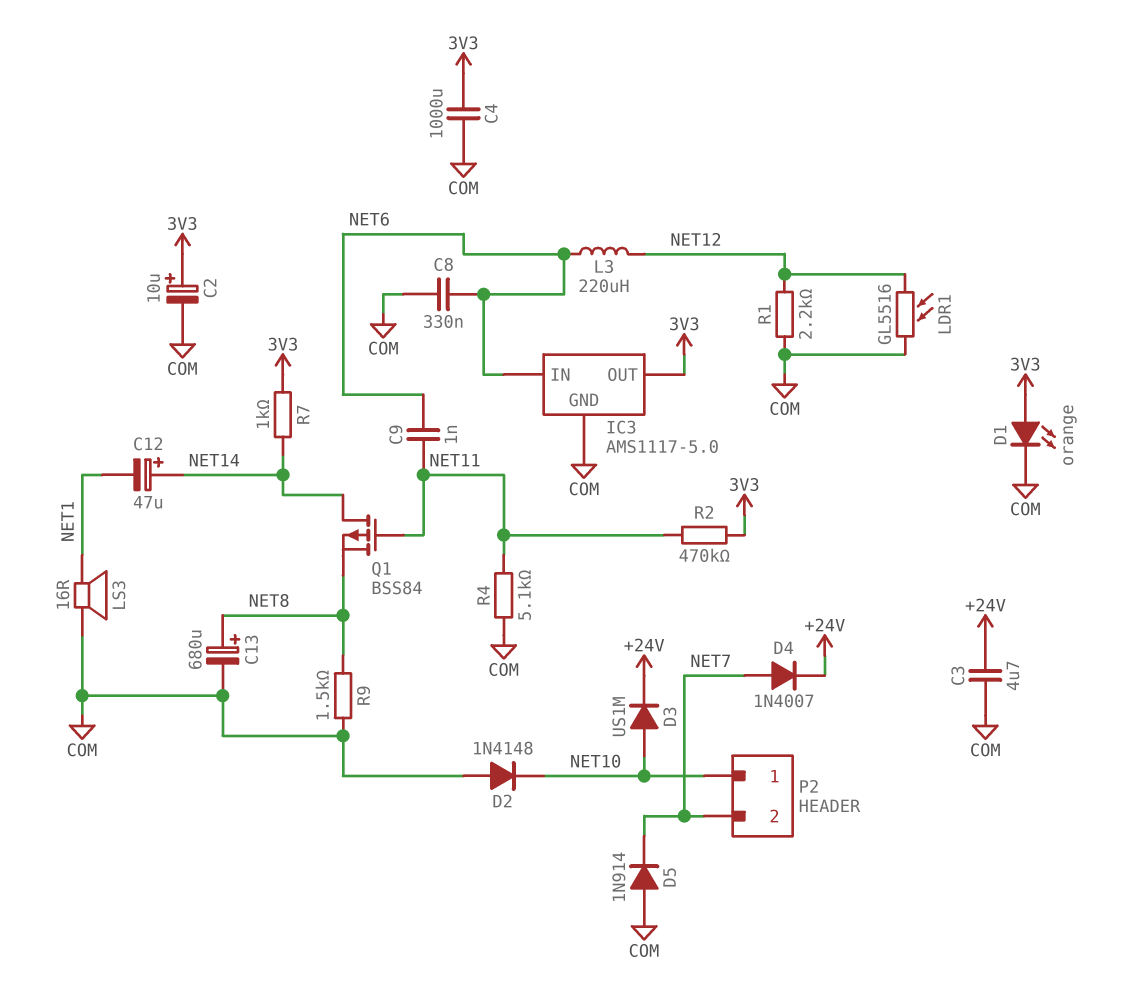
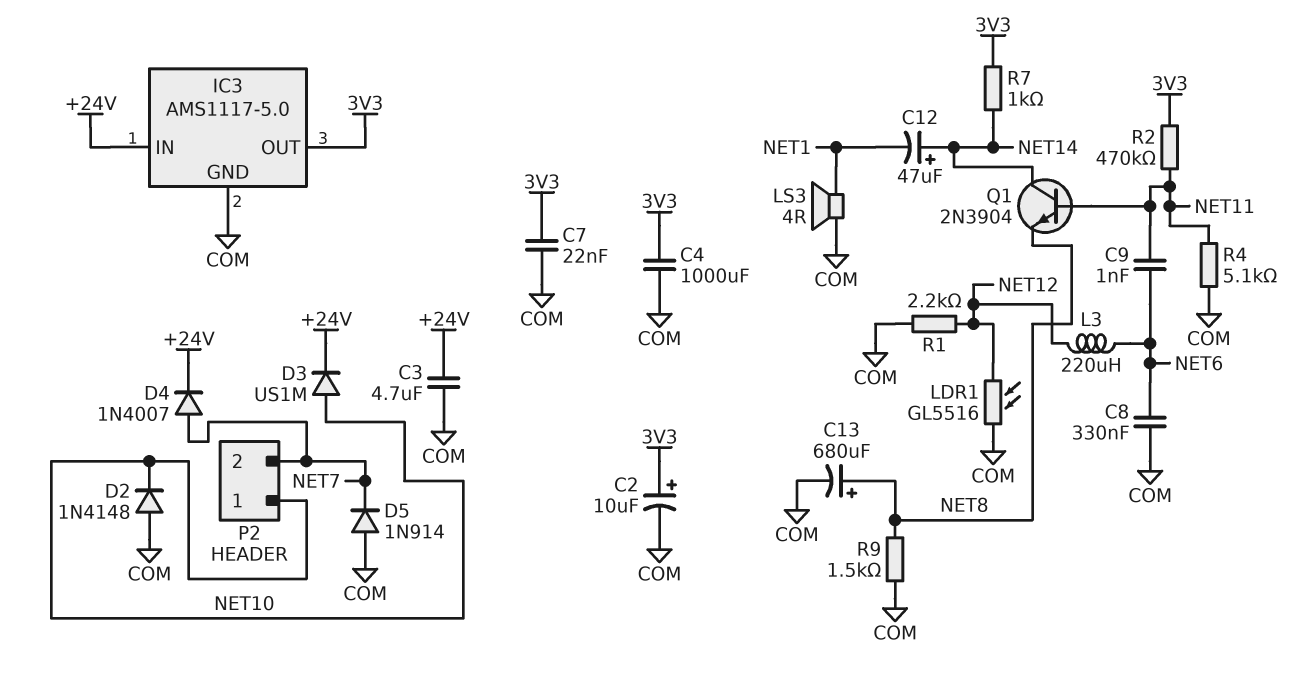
C7: none -> 22nF (3V3, COM)
D1: LED orange (A 3V3, K COM) -> none
IC3 pin IN: NET6 -> +24V
LS3: speaker 16R (COM, NET1) -> speaker 4R (COM, NET1)
Q1: PMOS BSS84 (G NET11, D NET14, S NET8) -> NPN 2N3904 (B NET11, C NET14, E NET8)

